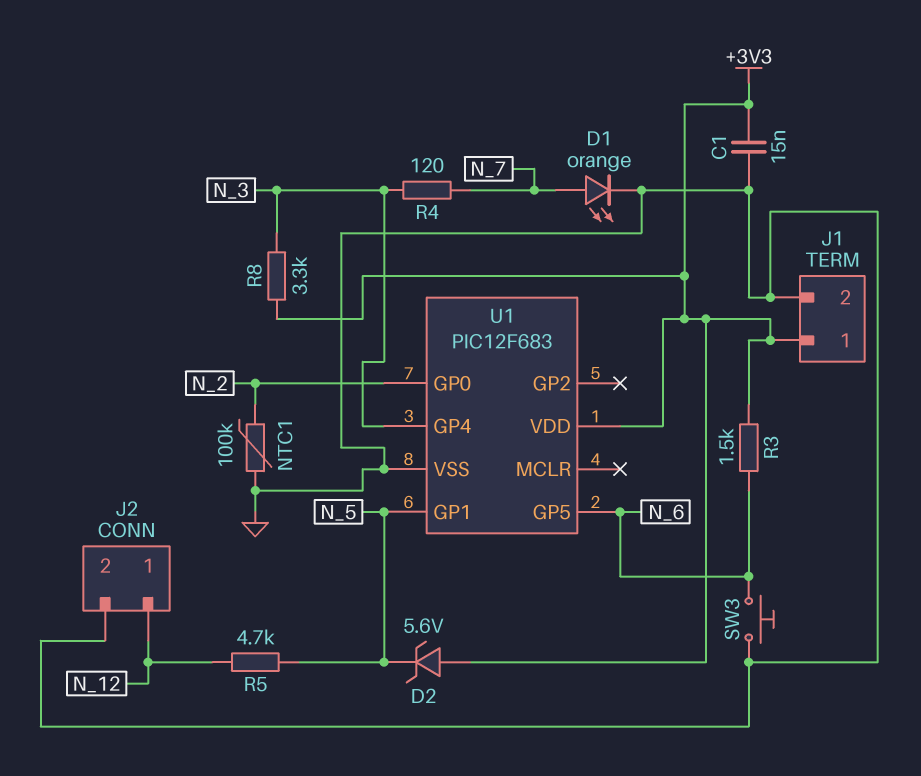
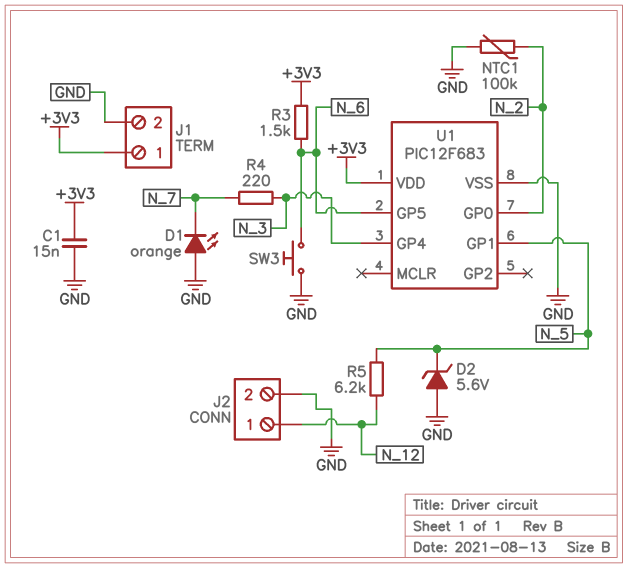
D1: LED orange (A N_7, K GND) -> LED orange (A GND, K N_7)
D2: zener 5.6V (A +3V3, K N_5) -> zener 5.6V (A GND, K N_5)
R4: 120 (N_3, N_7) -> 220 (N_3, N_7)
R5: 4.7k (N_5, N_12) -> 6.2k (N_5, N_12)
R8: 3.3k (+3V3, N_3) -> none

